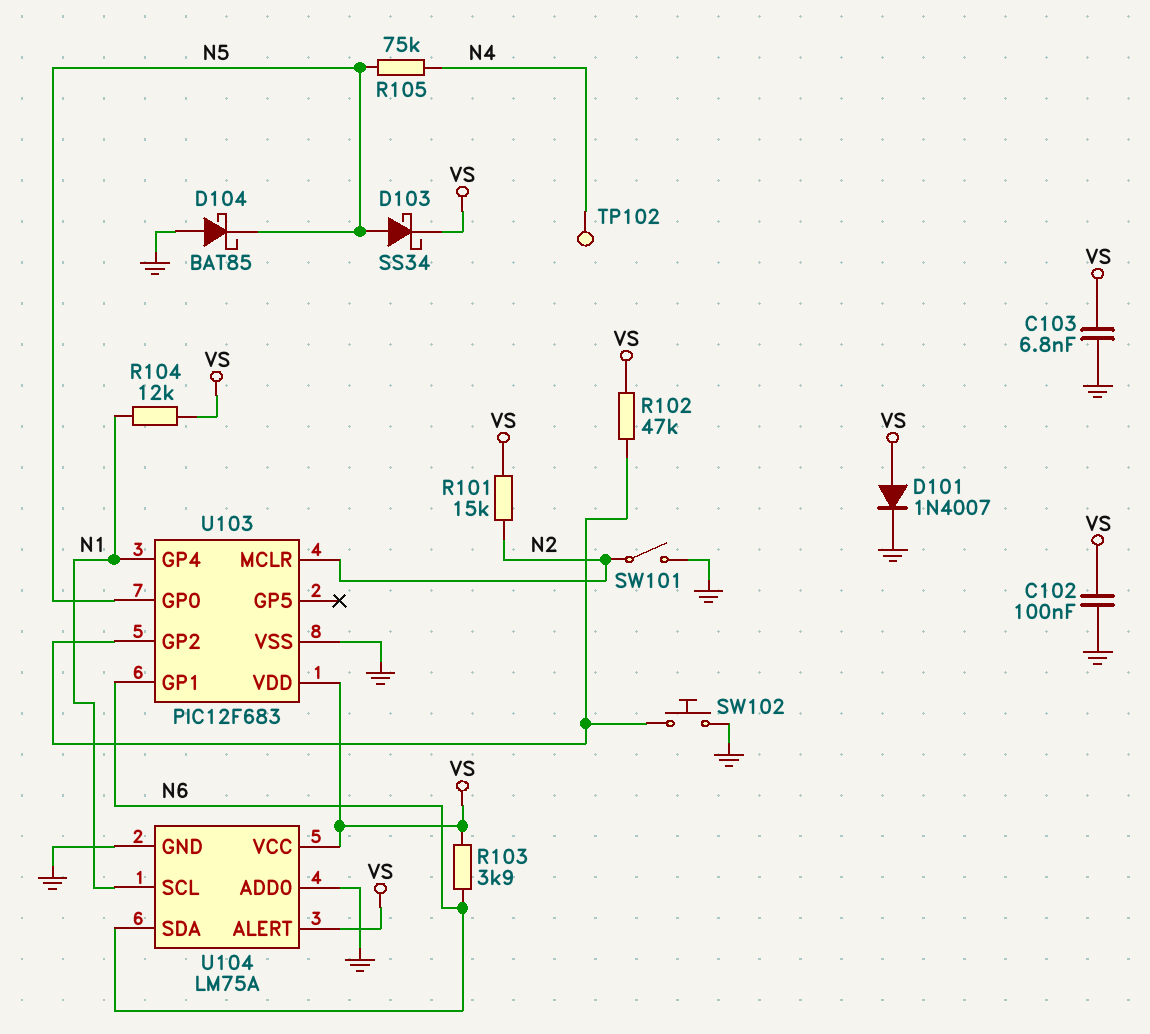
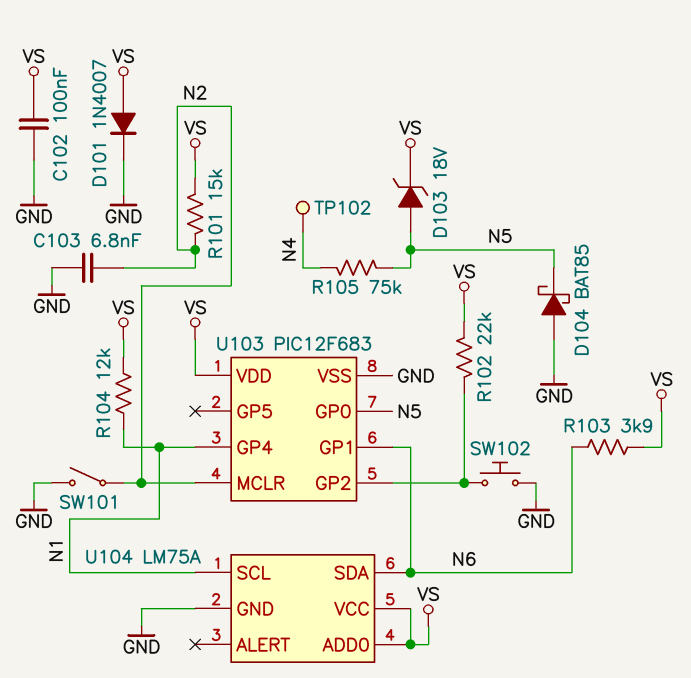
C103: 6.8nF (GND, VS) -> 6.8nF (GND, N2)
D103: schottky SS34 (A N5, K VS) -> zener 18V (A N5, K VS)
R102: 47k (U103/GP2, VS) -> 22k (U103/GP2, VS)
U104 pin ADD0: GND -> VS
U104 pin ALERT: VS -> none

